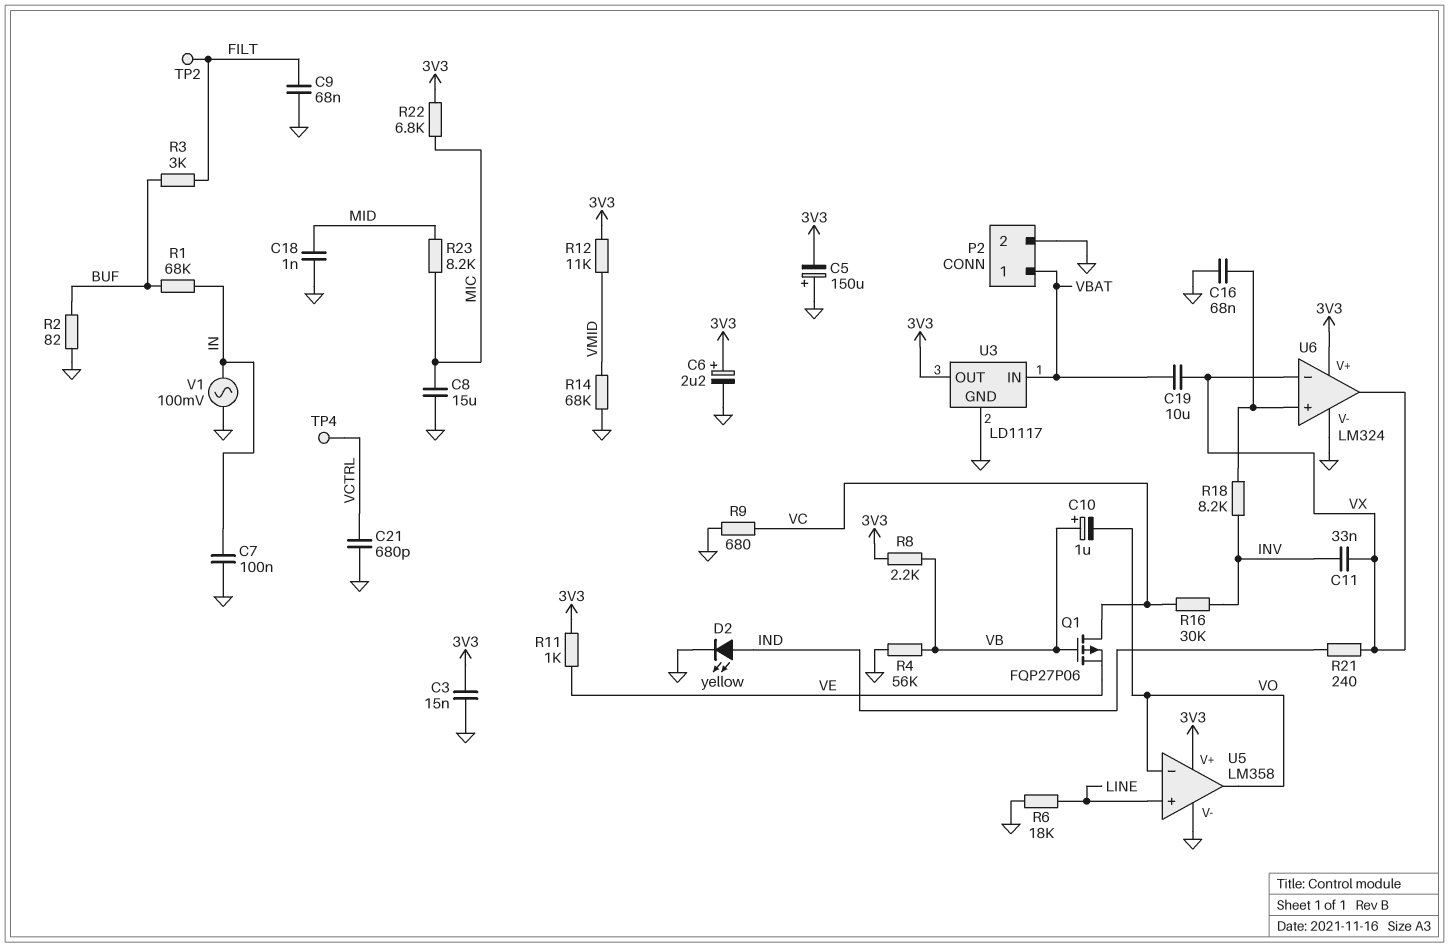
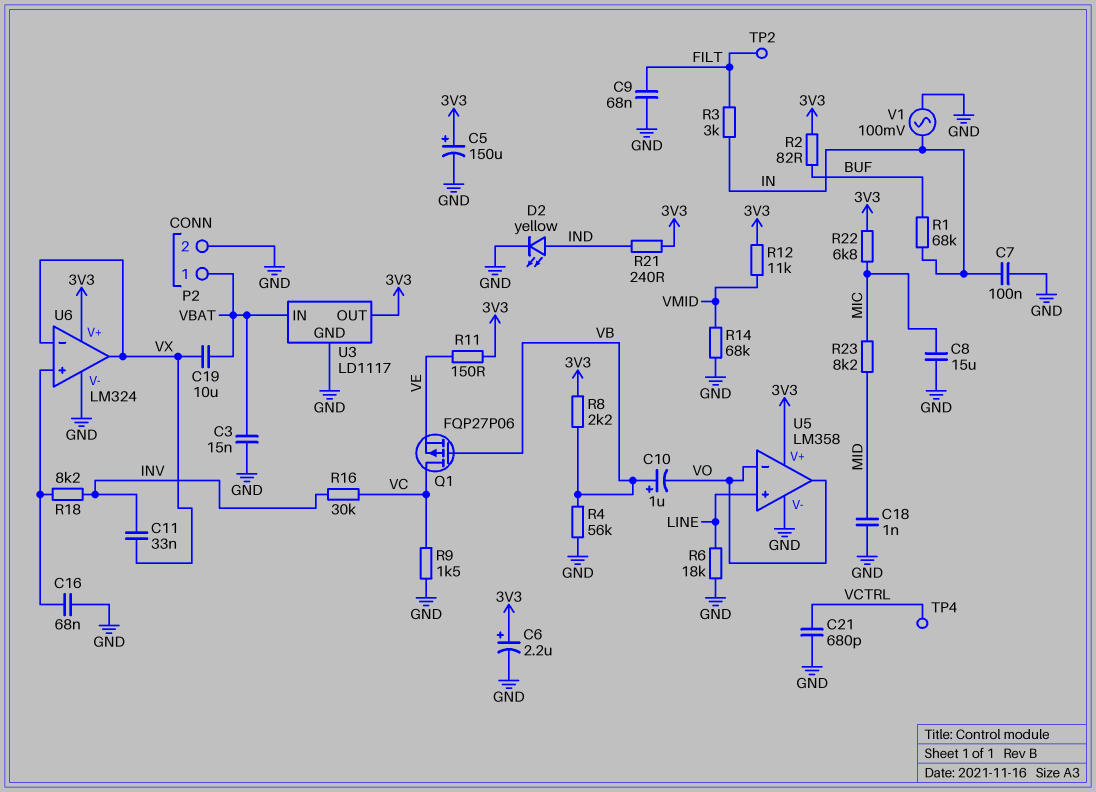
C3: 15nF (3V3, GND) -> 15nF (GND, VBAT)
C5: 150uF (plus GND, minus 3V3) -> 150uF (plus 3V3, minus GND)
R2: 82 (BUF, GND) -> 82 (3V3, BUF)
R3: 3k (BUF, FILT) -> 3k (FILT, IN)
R9: 680 (GND, VC) -> 1.5k (GND, VC)
R11: 1k (3V3, VE) -> 150 (3V3, VE)
R21: 240 (IND, VX) -> 240 (3V3, IND)

